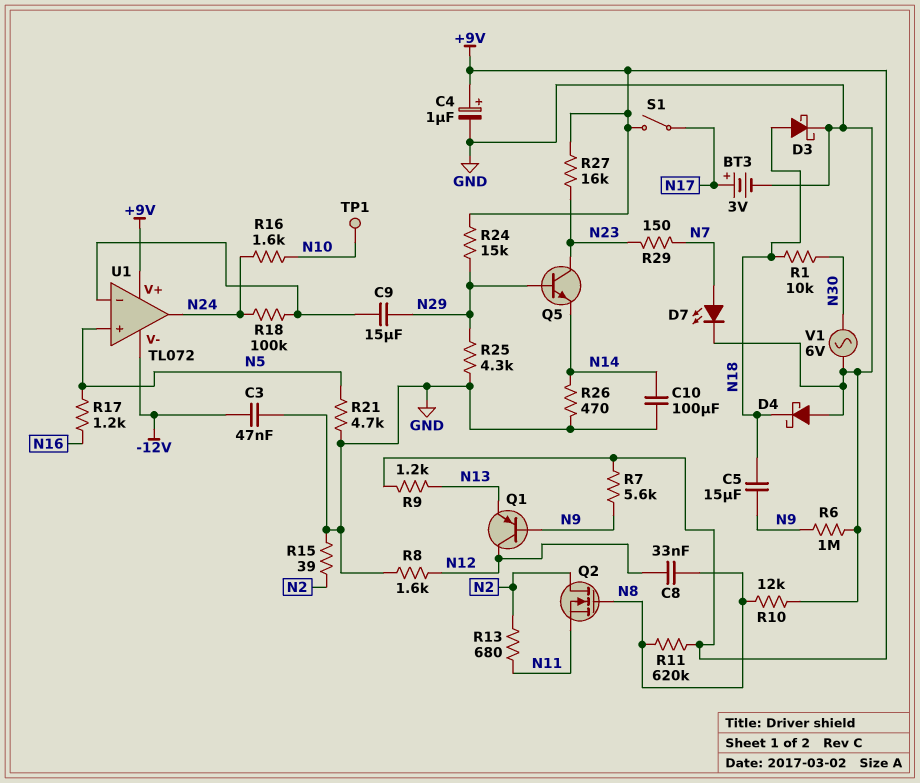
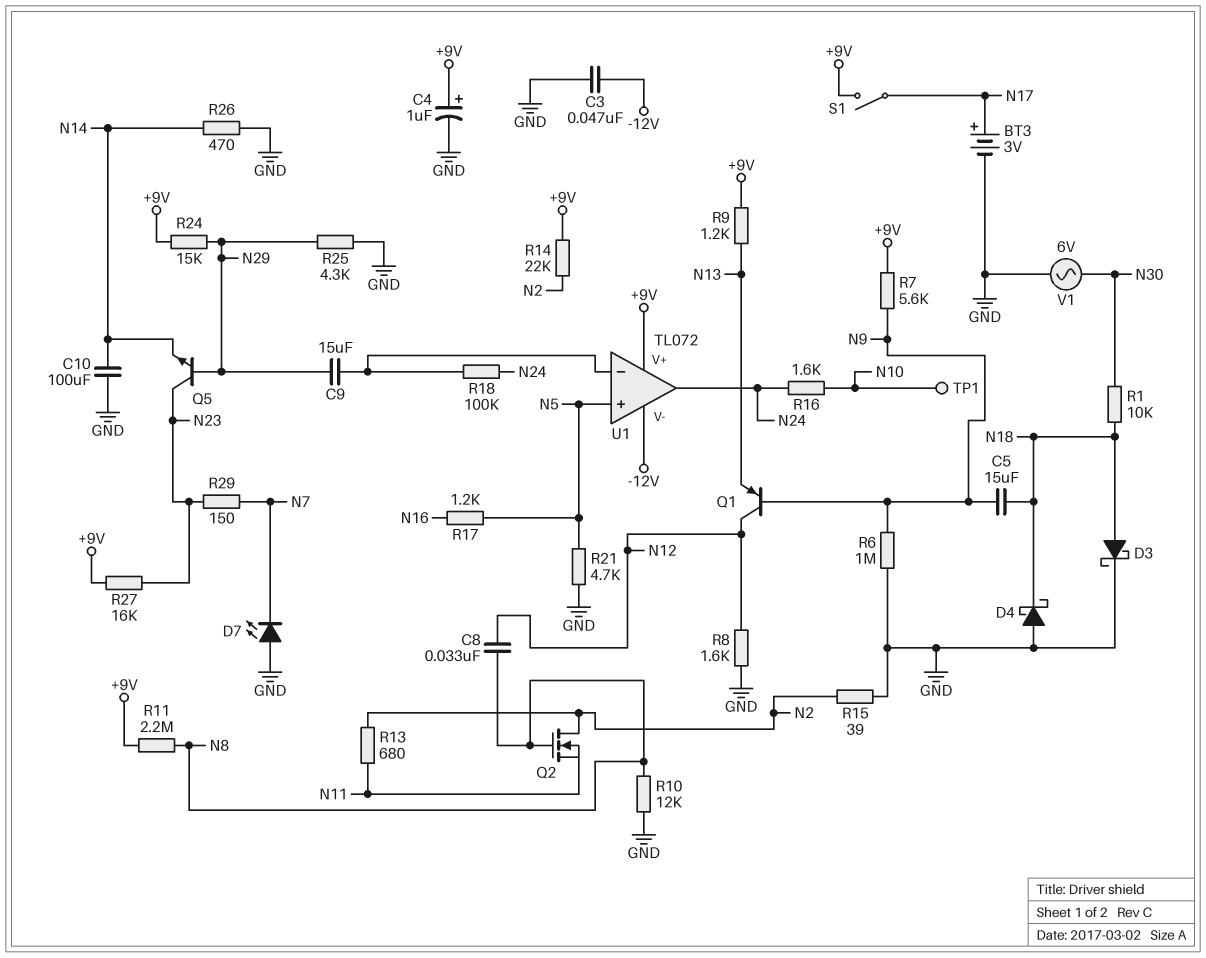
D7: LED (A N7, K GND) -> LED (A GND, K N7)
R11: 620k (+9V, N8) -> 2.2M (+9V, N8)
R14: none -> 22k (+9V, N2)

